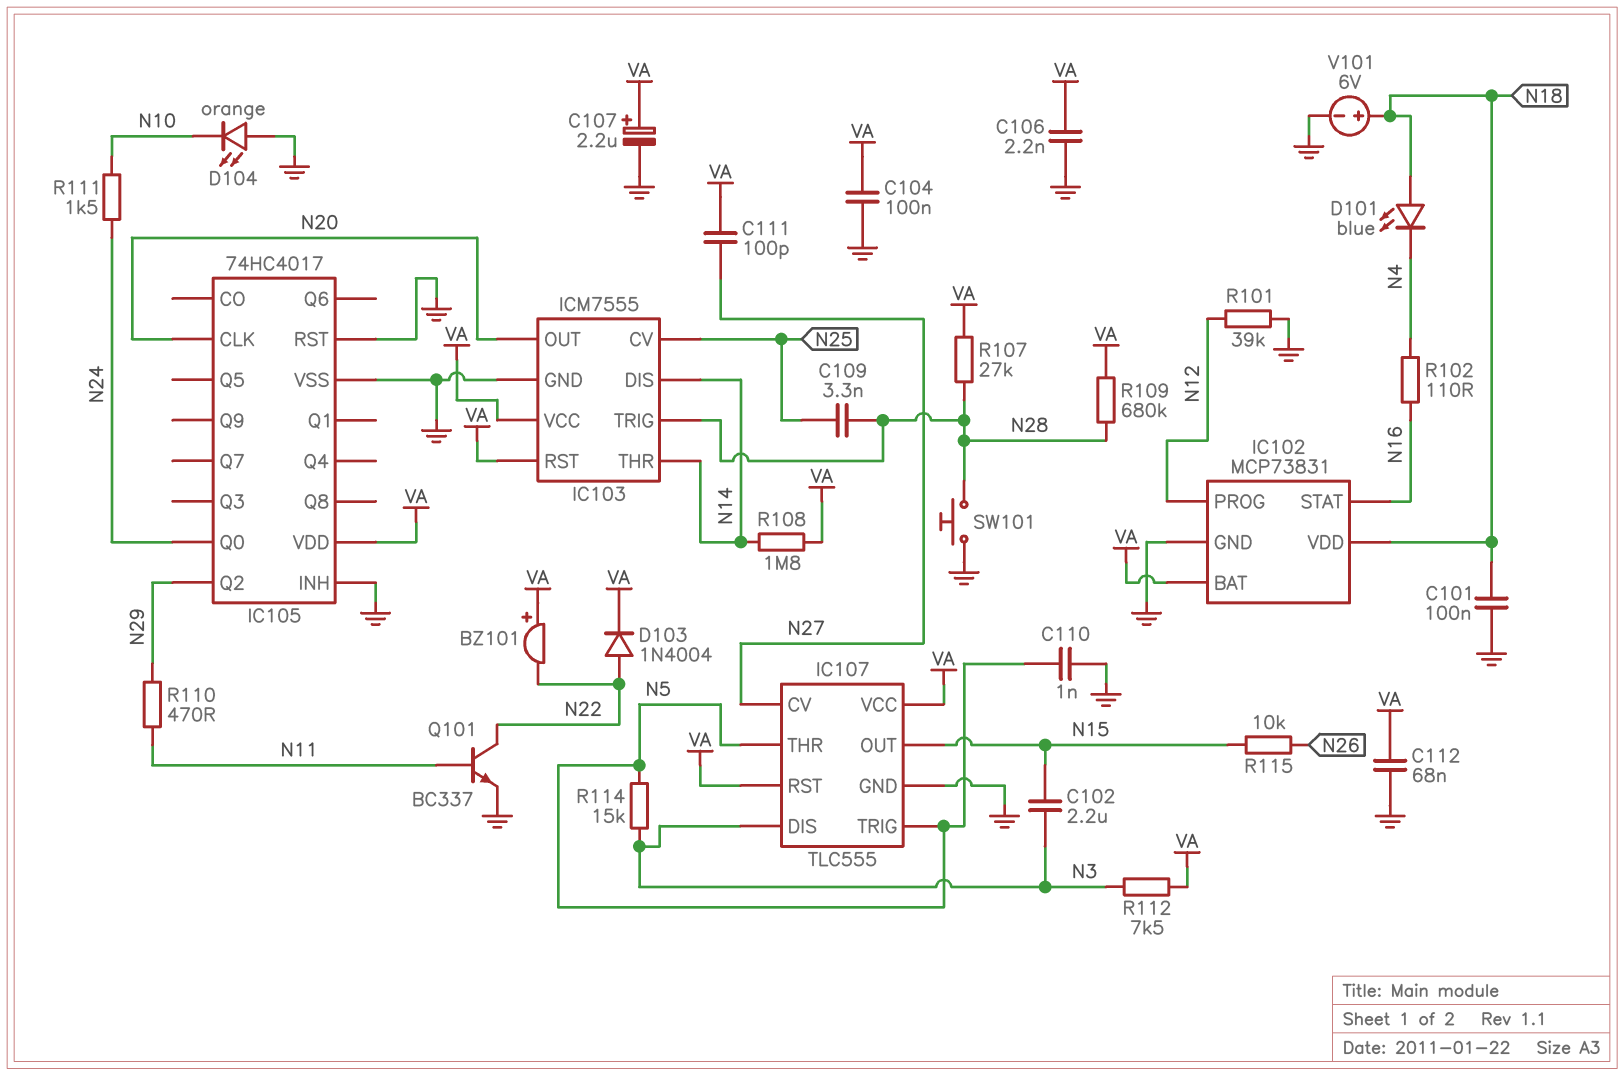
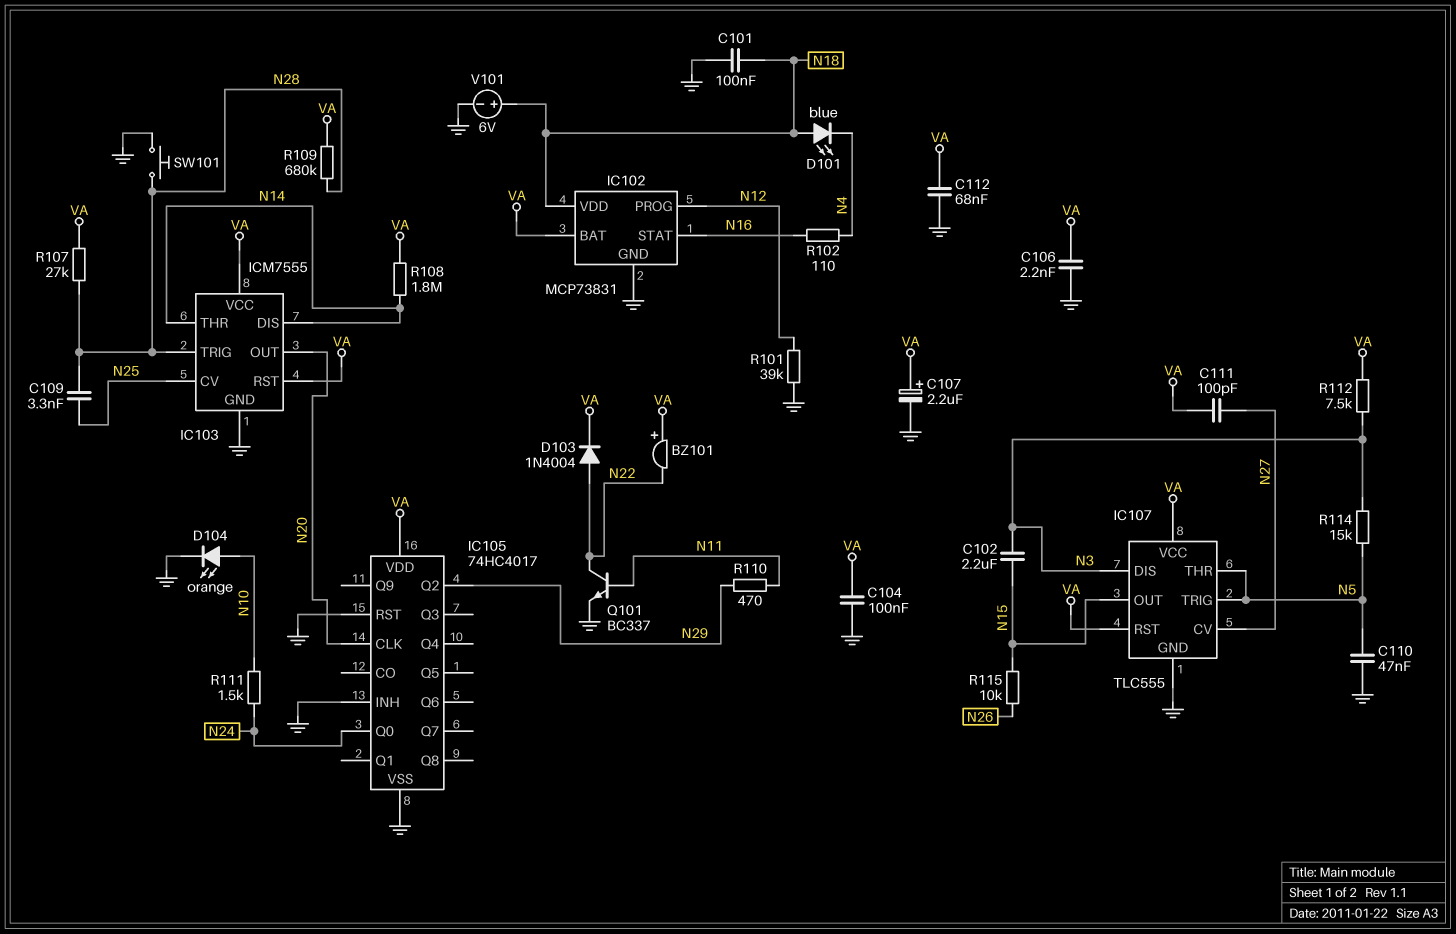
C110: 1nF (GND, N5) -> 47nF (GND, N5)
D104: LED orange (A GND, K N10) -> LED orange (A N10, K GND)

